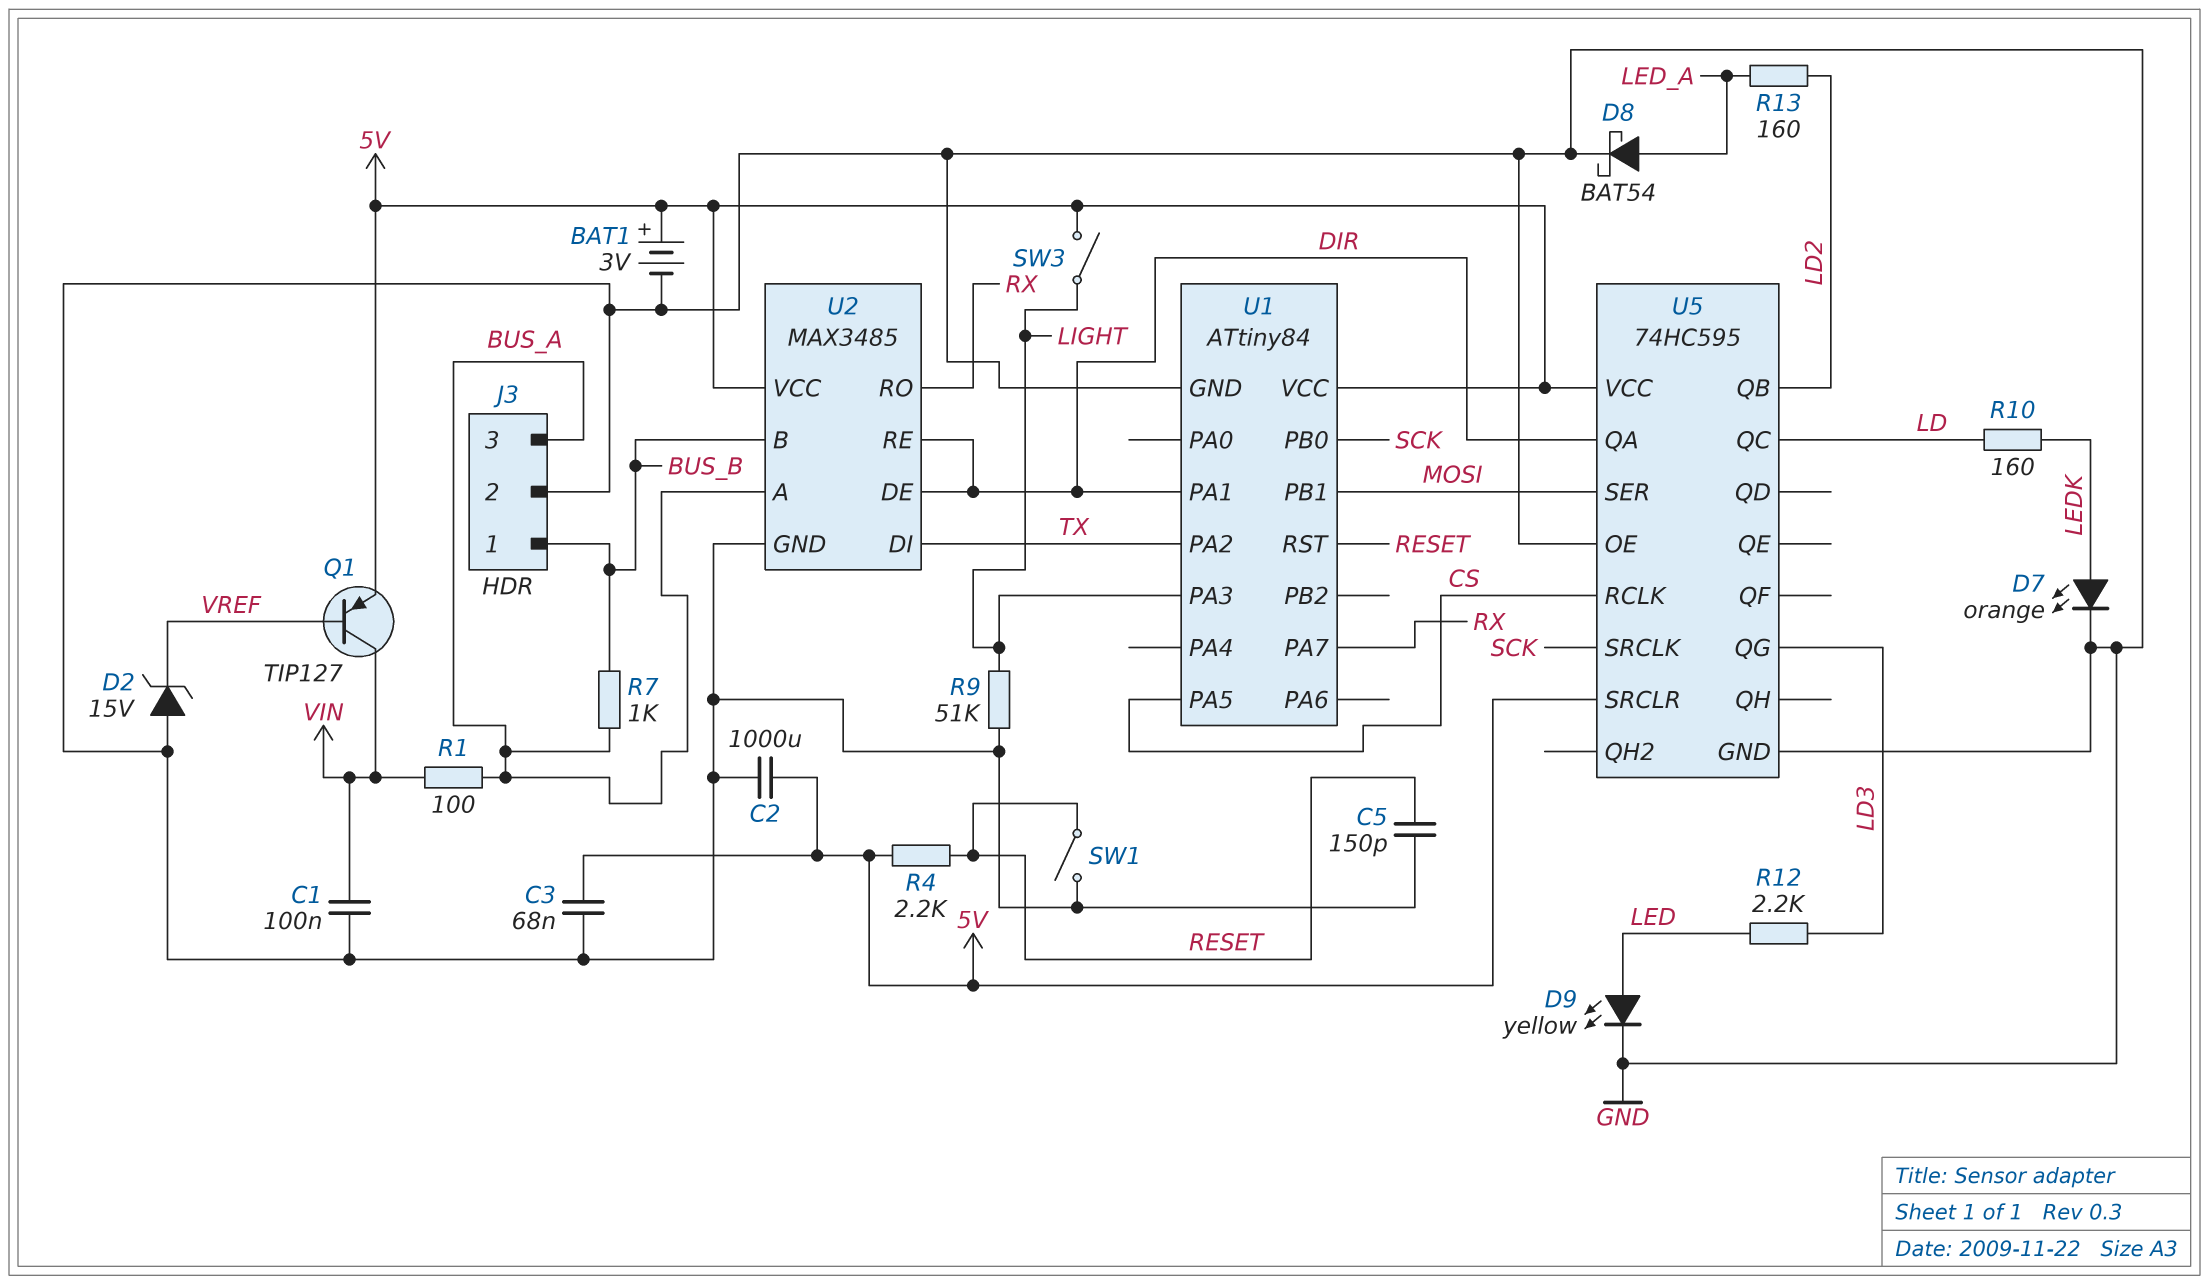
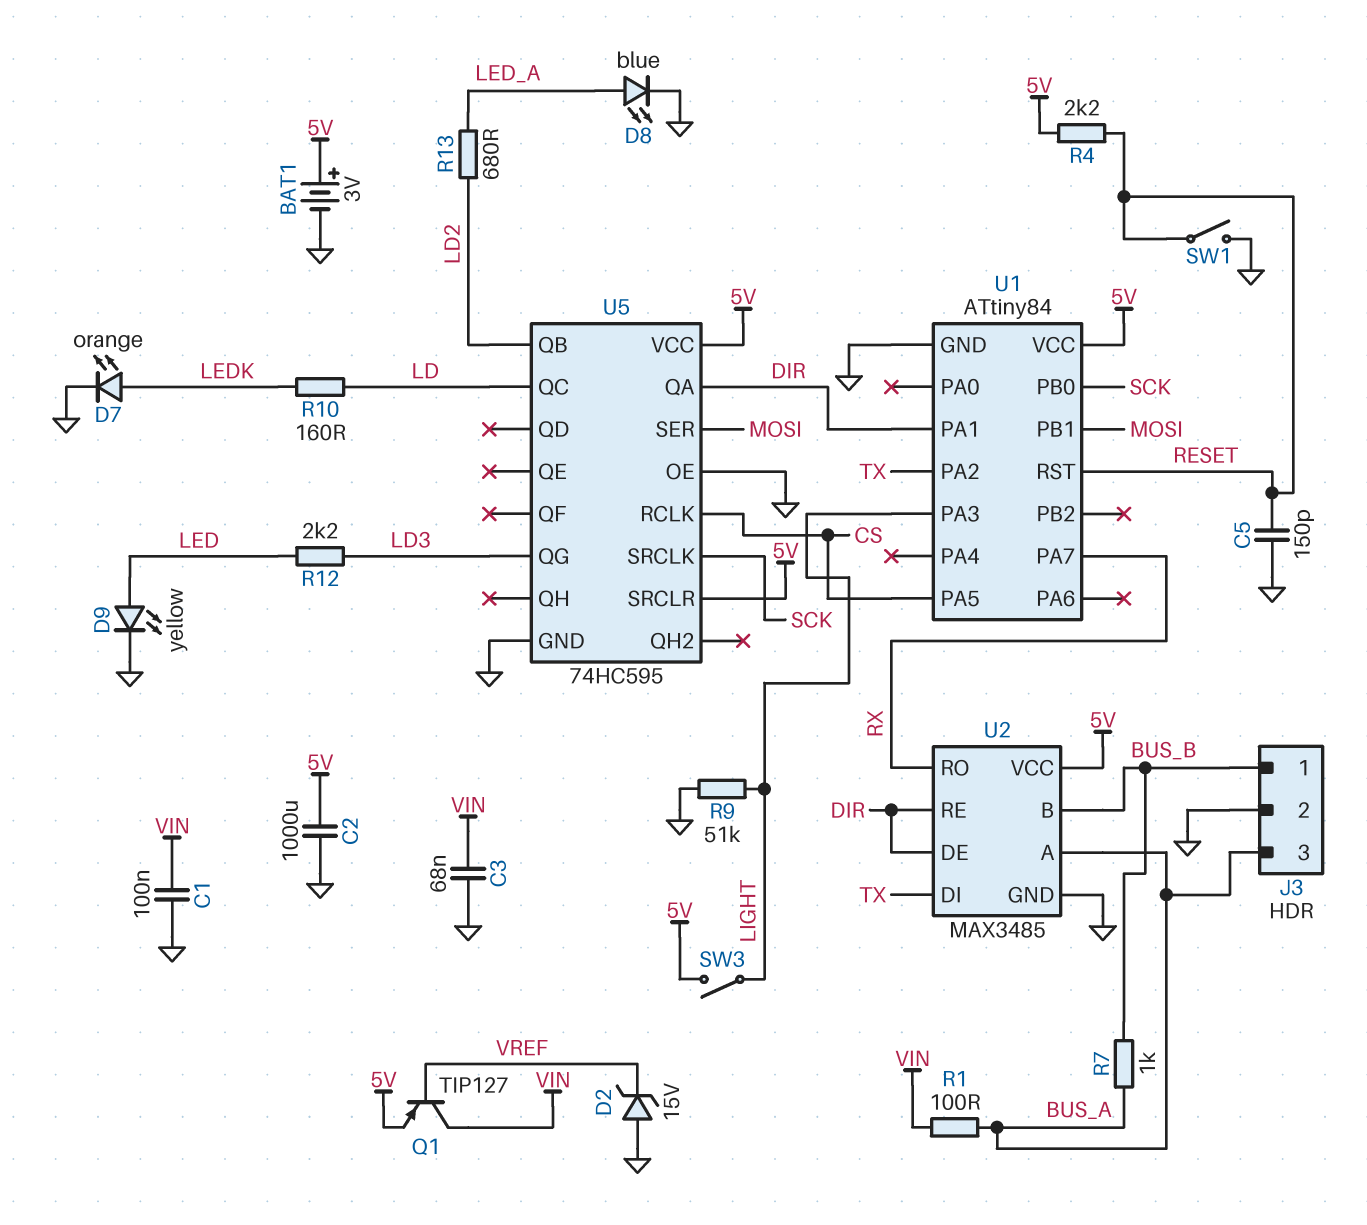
C3: 68nF (5V, GND) -> 68nF (GND, VIN)
D8: schottky BAT54 (A LED_A, K GND) -> LED blue (A LED_A, K GND)
R13: 160 (LD2, LED_A) -> 680 (LD2, LED_A)

